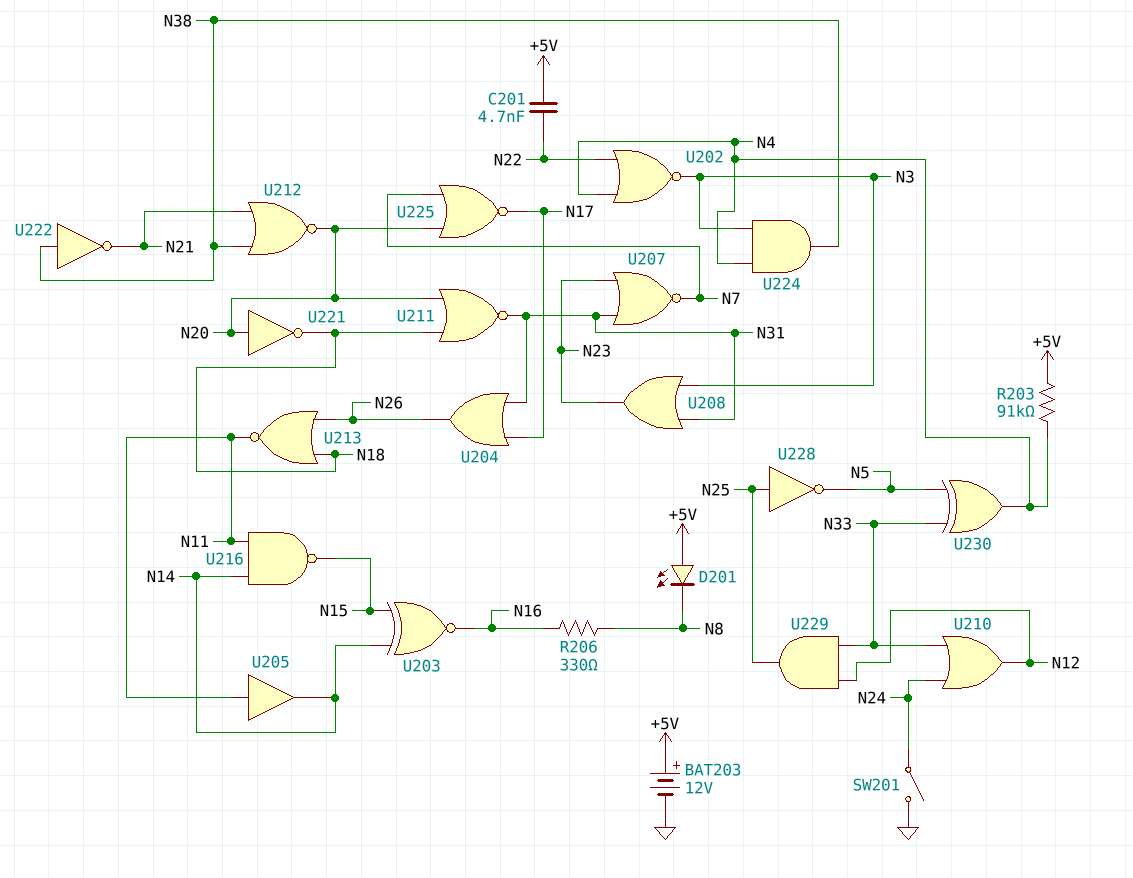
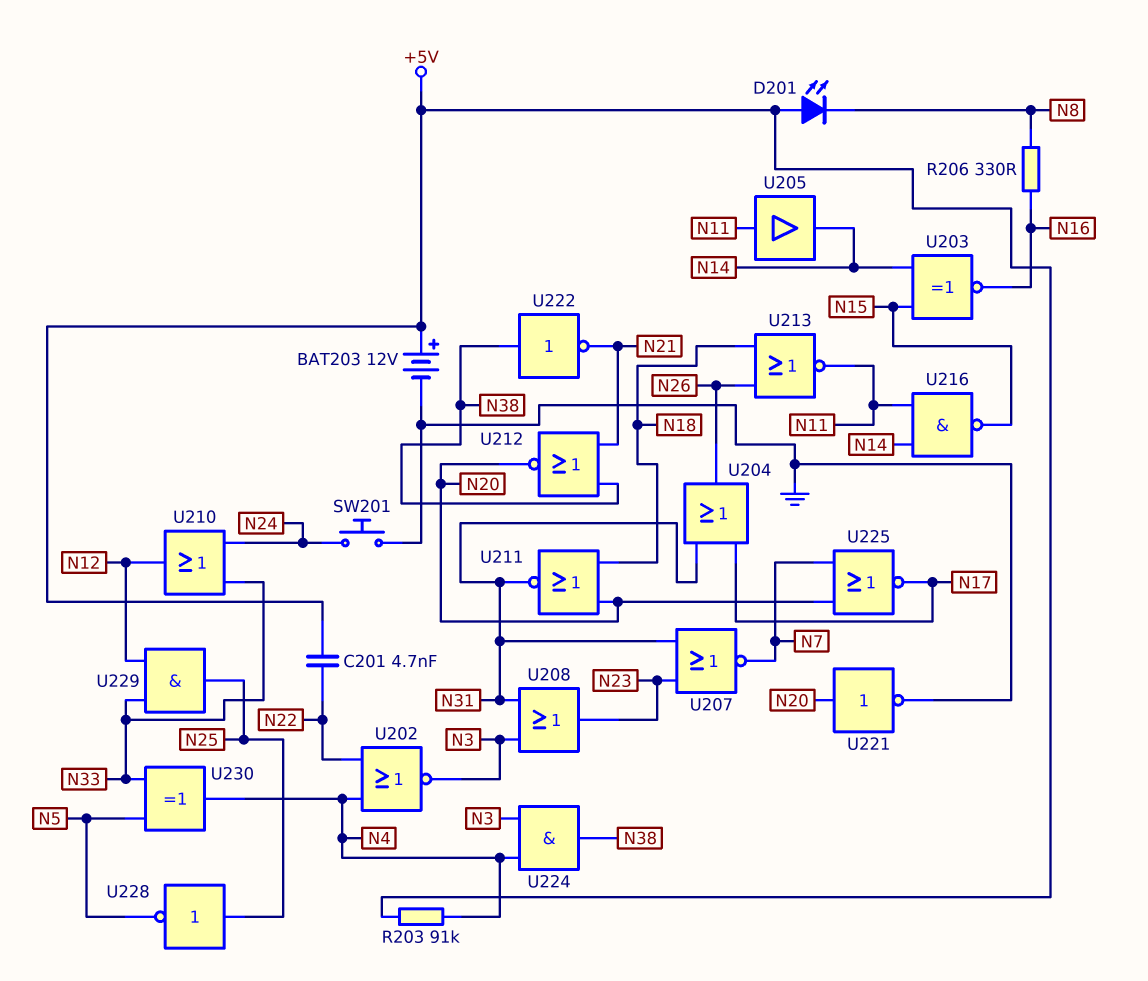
SW201: switch (GND, N24) -> button (GND, N24)
U221: NOT (in N20, out N18) -> NOT (in N20, out GND)

